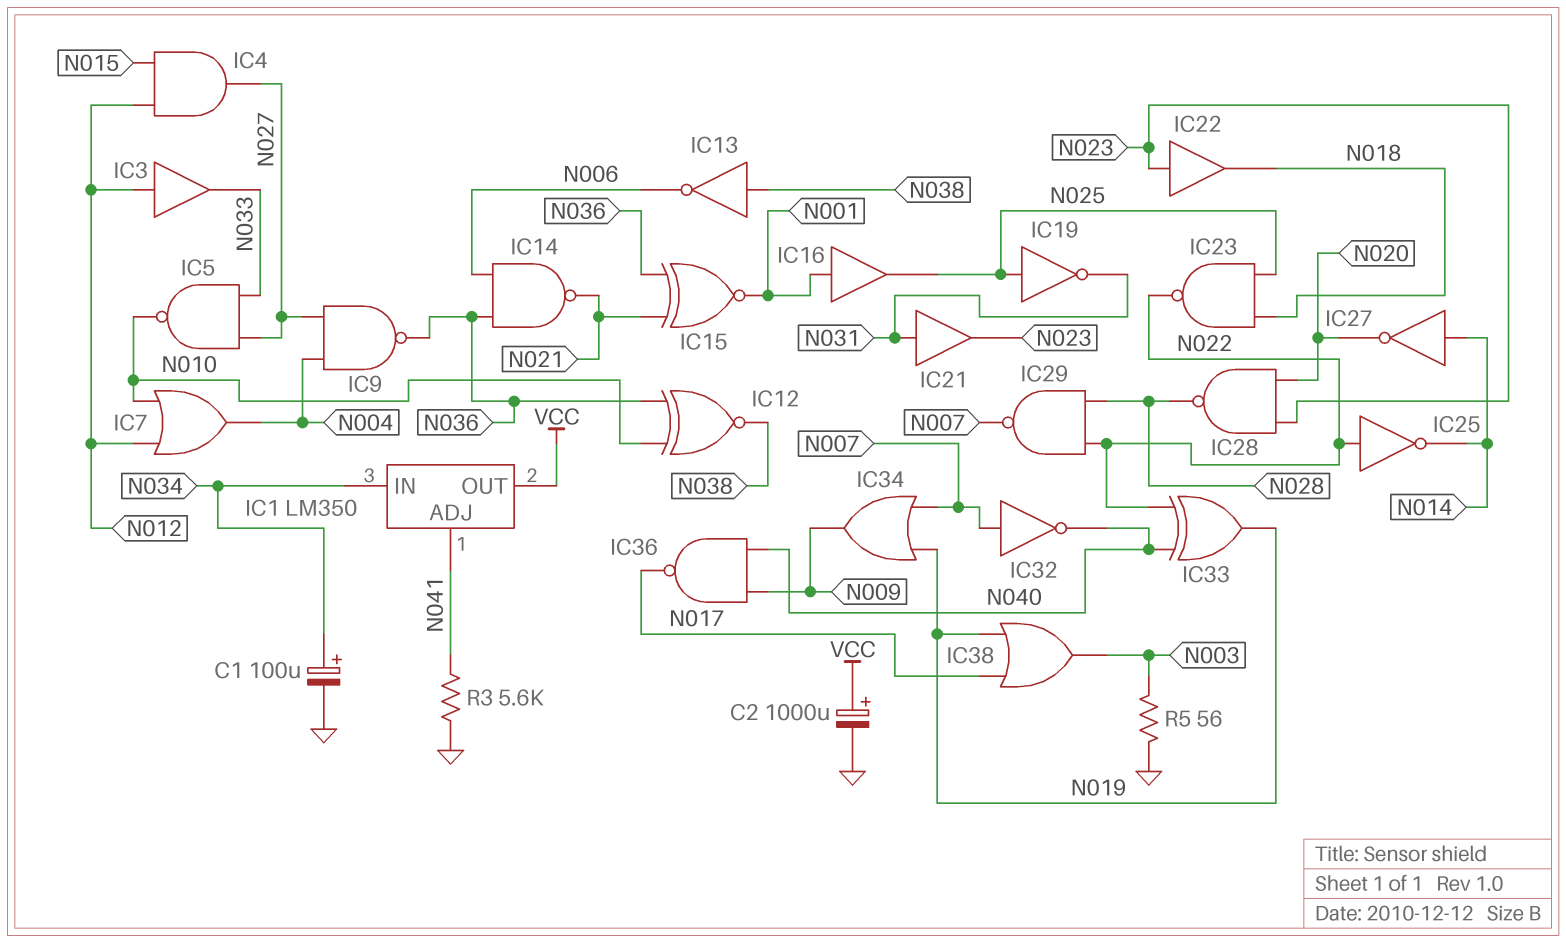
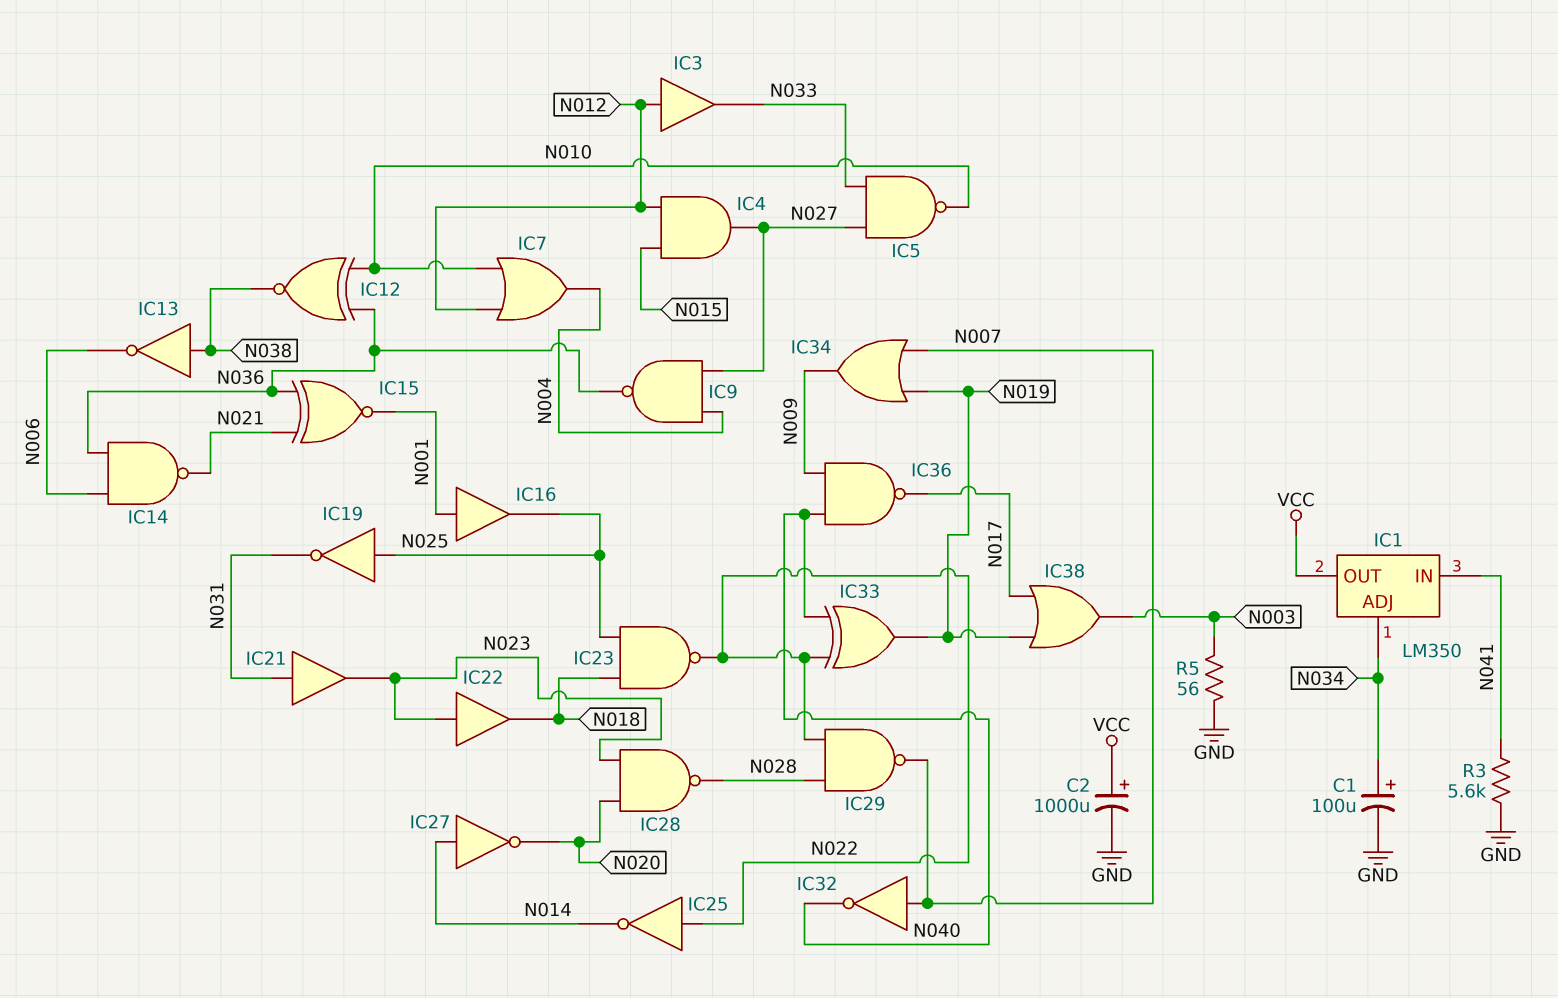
IC1 pin ADJ: N041 -> N034
IC1 pin IN: N034 -> N041

